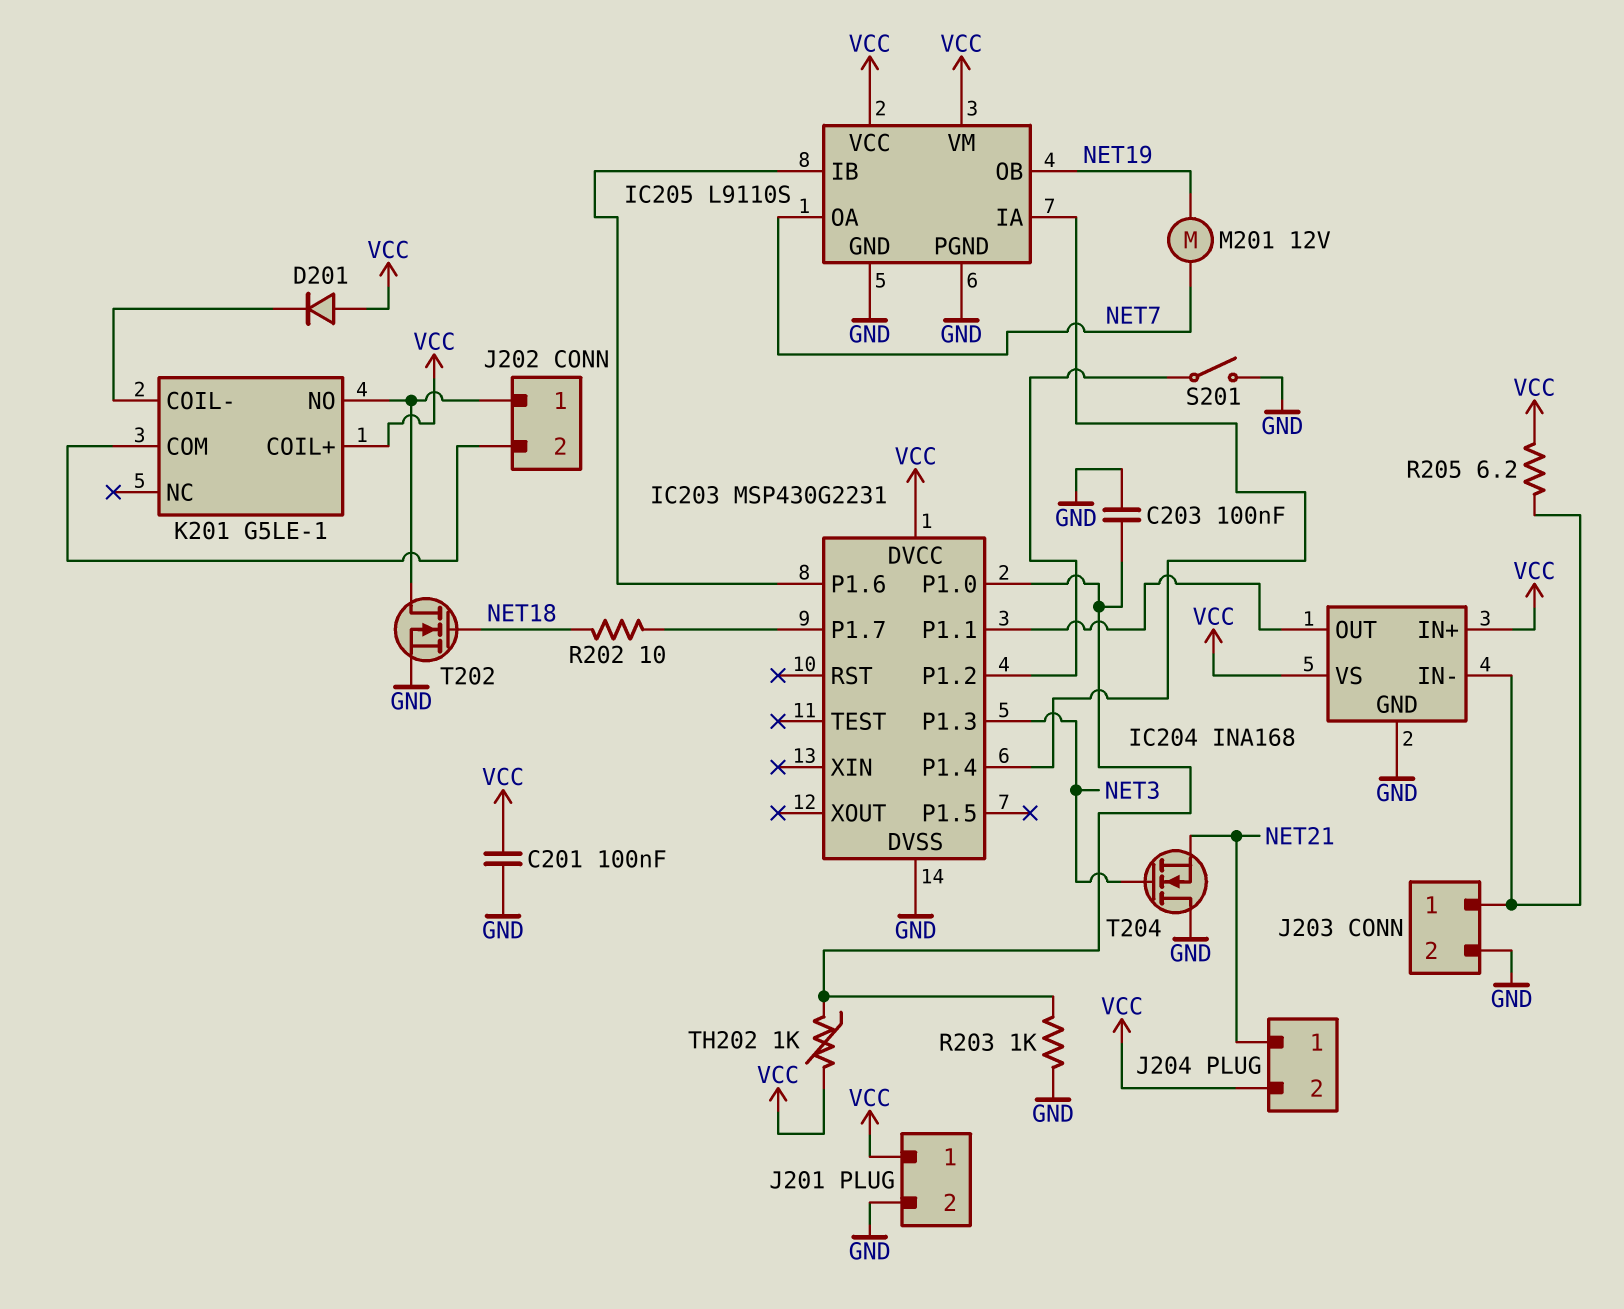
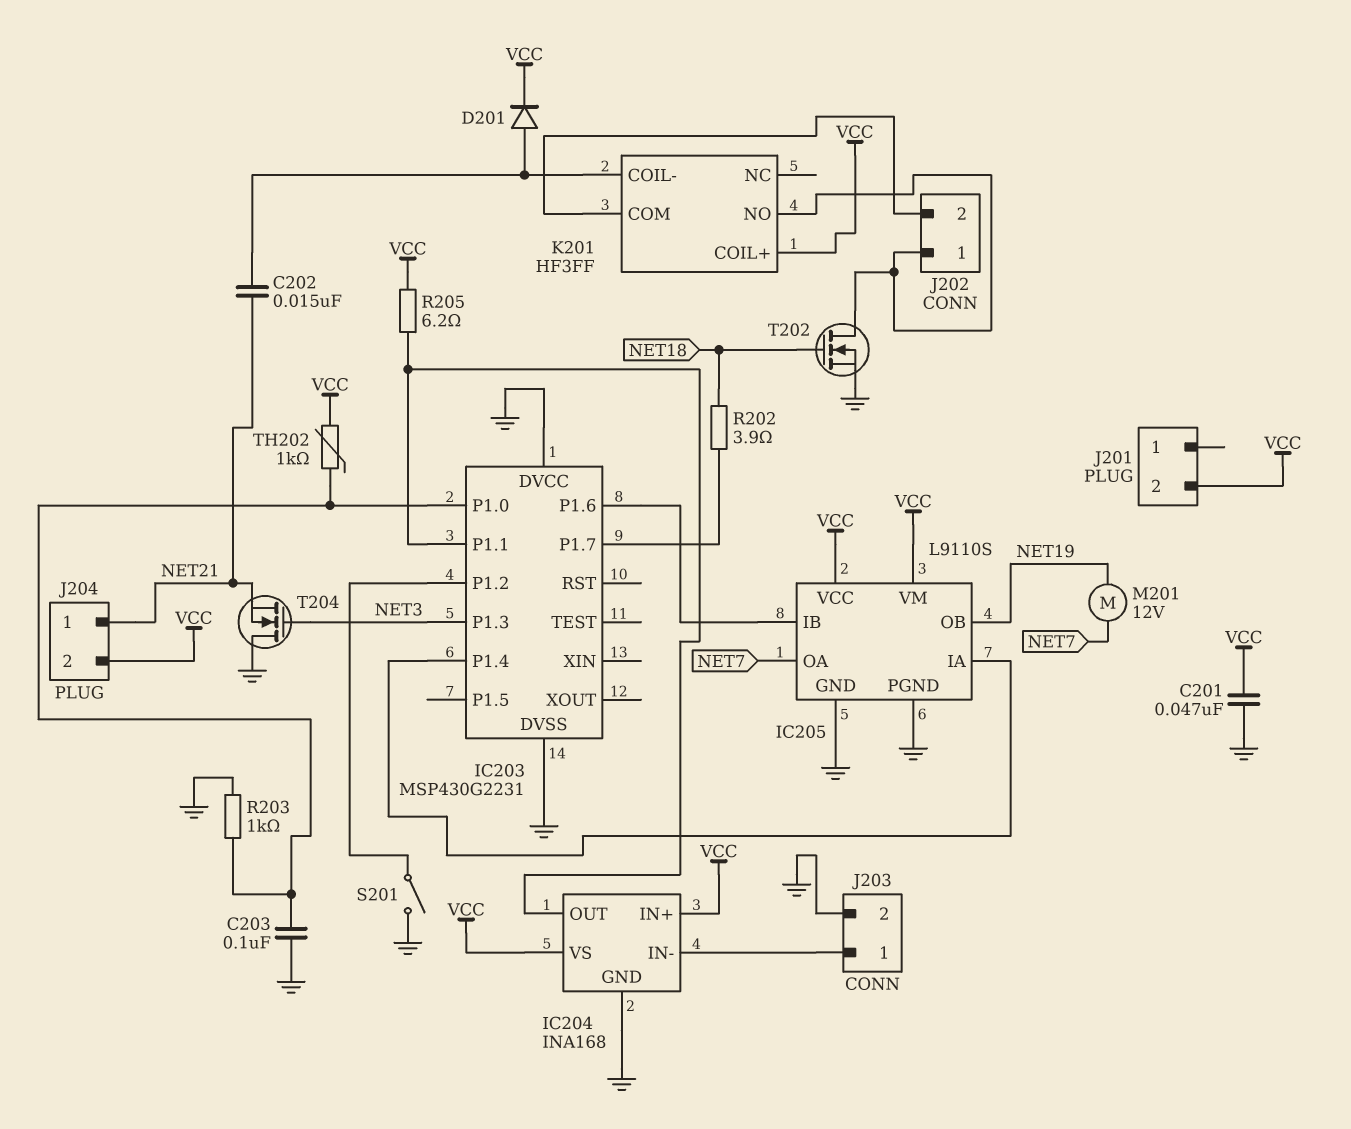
C201: 100nF (GND, VCC) -> 47nF (GND, VCC)
C202: none -> 15nF (K201/COIL-, NET21)
D201: diode (A VCC, K K201/COIL-) -> diode (A K201/COIL-, K VCC)
IC203 pin DVCC: VCC -> GND
J201 pin 1: VCC -> none
J201 pin 2: GND -> VCC
K201: G5LE-1 -> HF3FF
R202: 10 (IC203/P1.7, NET18) -> 3.9 (IC203/P1.7, NET18)
R205: 6.2 (IC204/IN-, VCC) -> 6.2 (IC203/P1.1, VCC)

